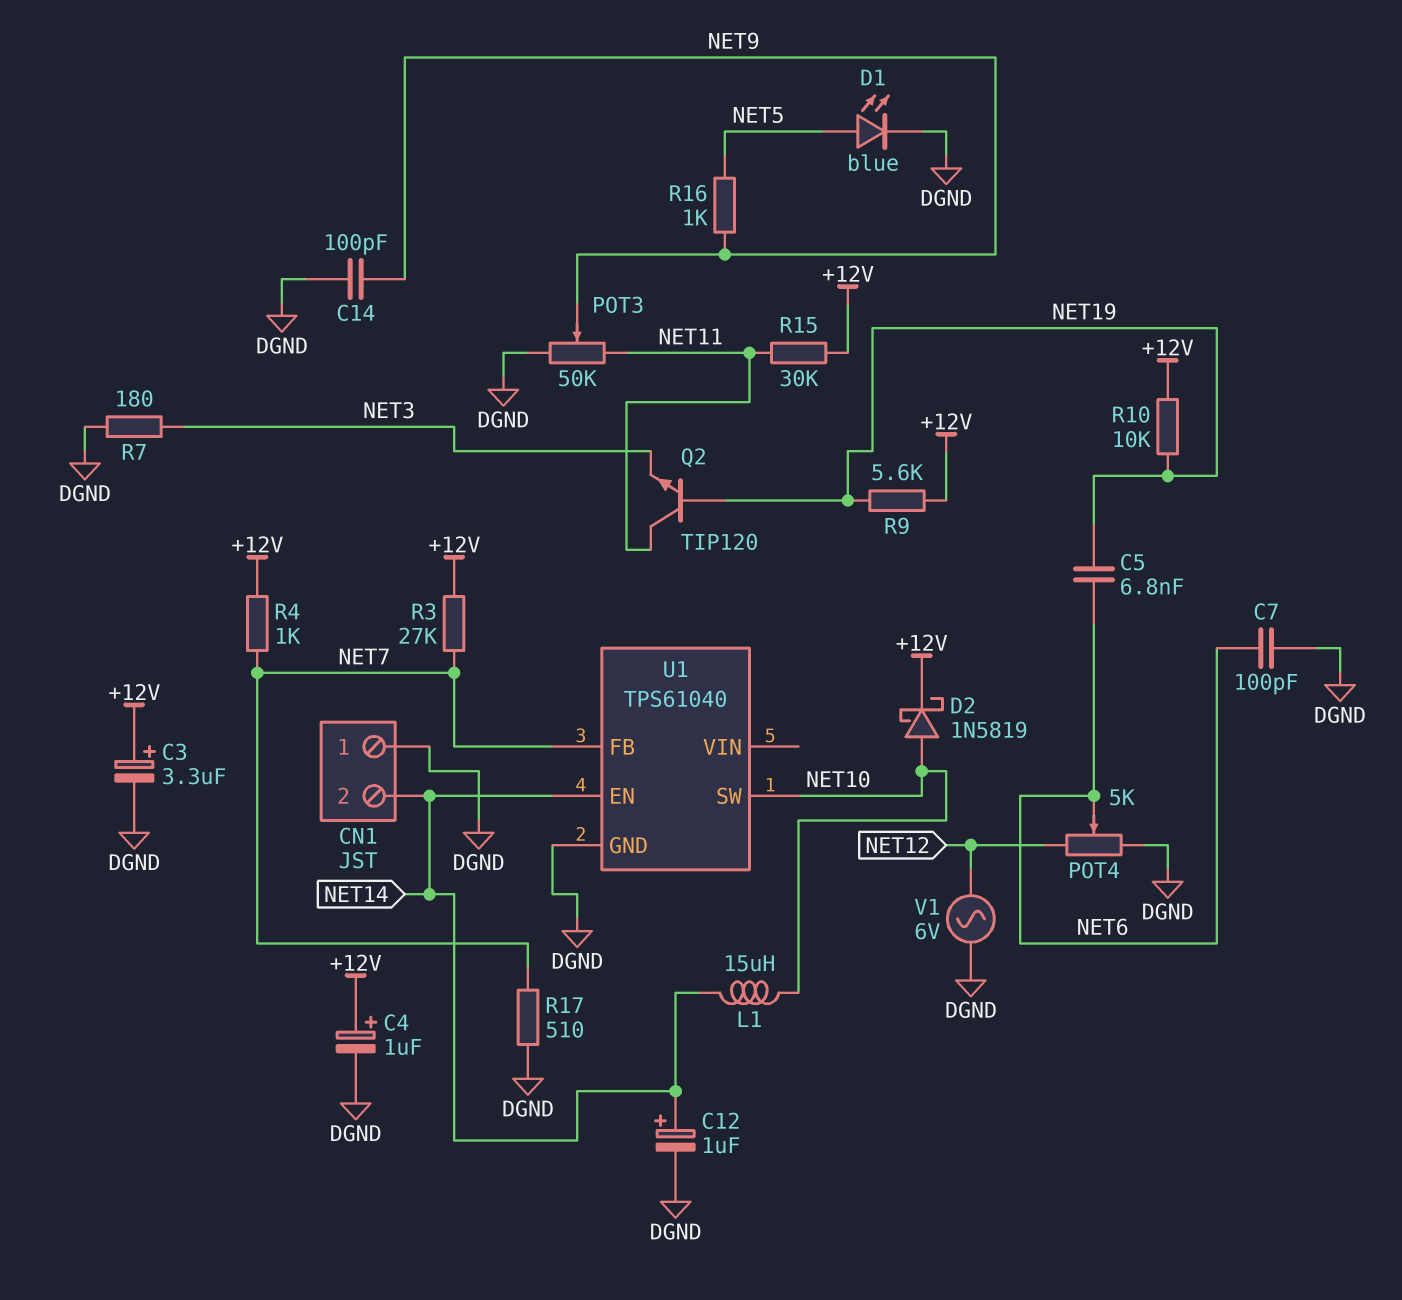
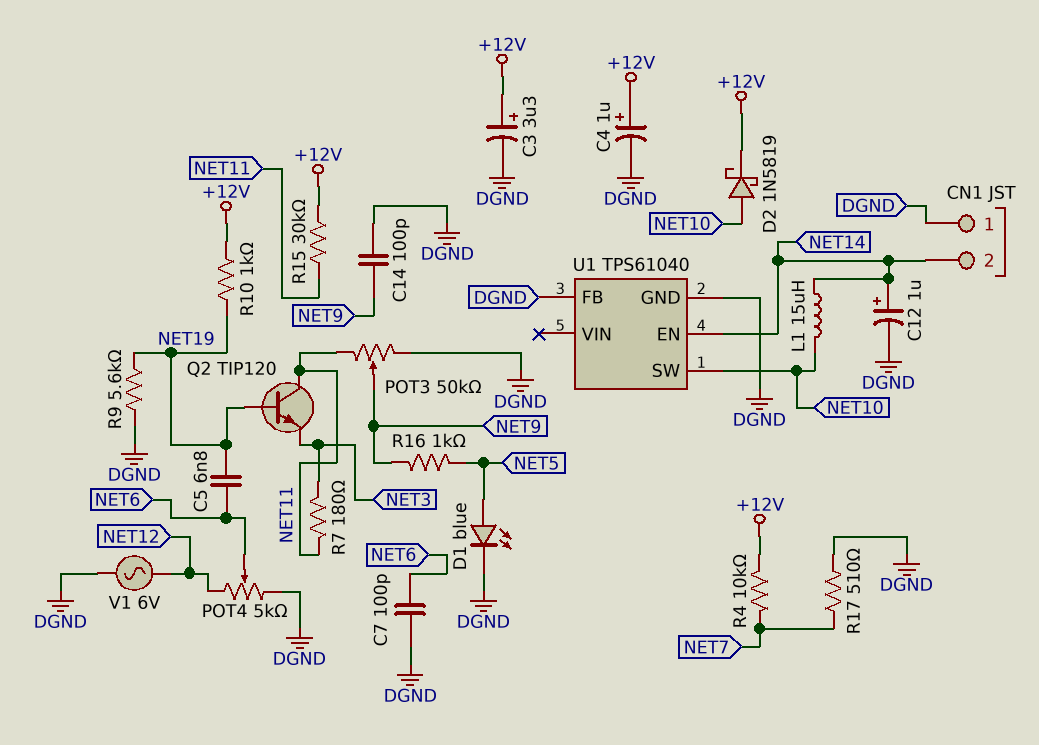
R3: 27k (+12V, NET7) -> none
R4: 1k (+12V, NET7) -> 10k (+12V, NET7)
R7: 180 (DGND, NET3) -> 180 (NET3, NET11)
R9: 5.6k (+12V, NET19) -> 5.6k (DGND, NET19)
R10: 10k (+12V, NET19) -> 1k (+12V, NET19)
U1 pin FB: NET7 -> DGND

